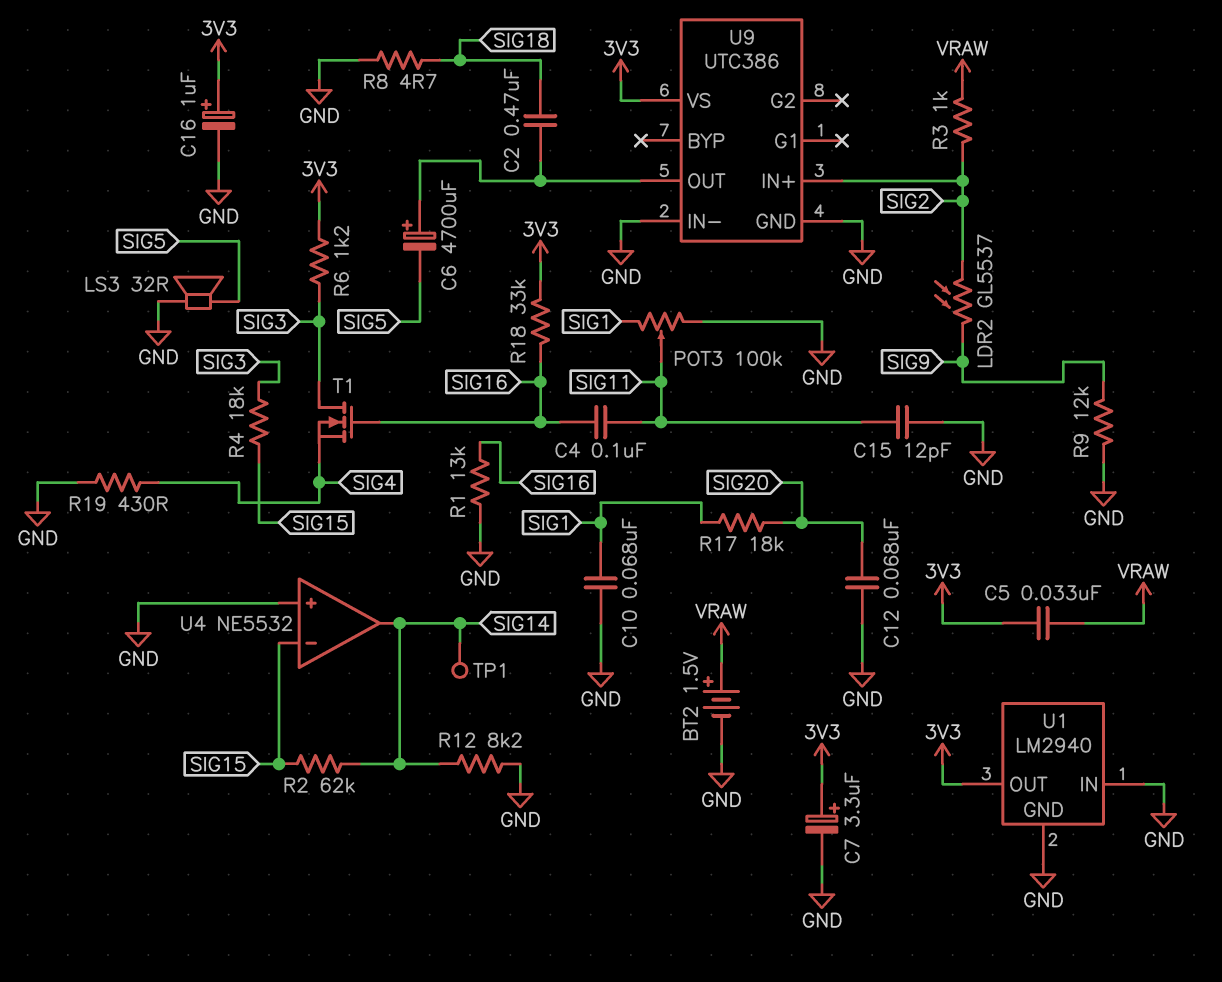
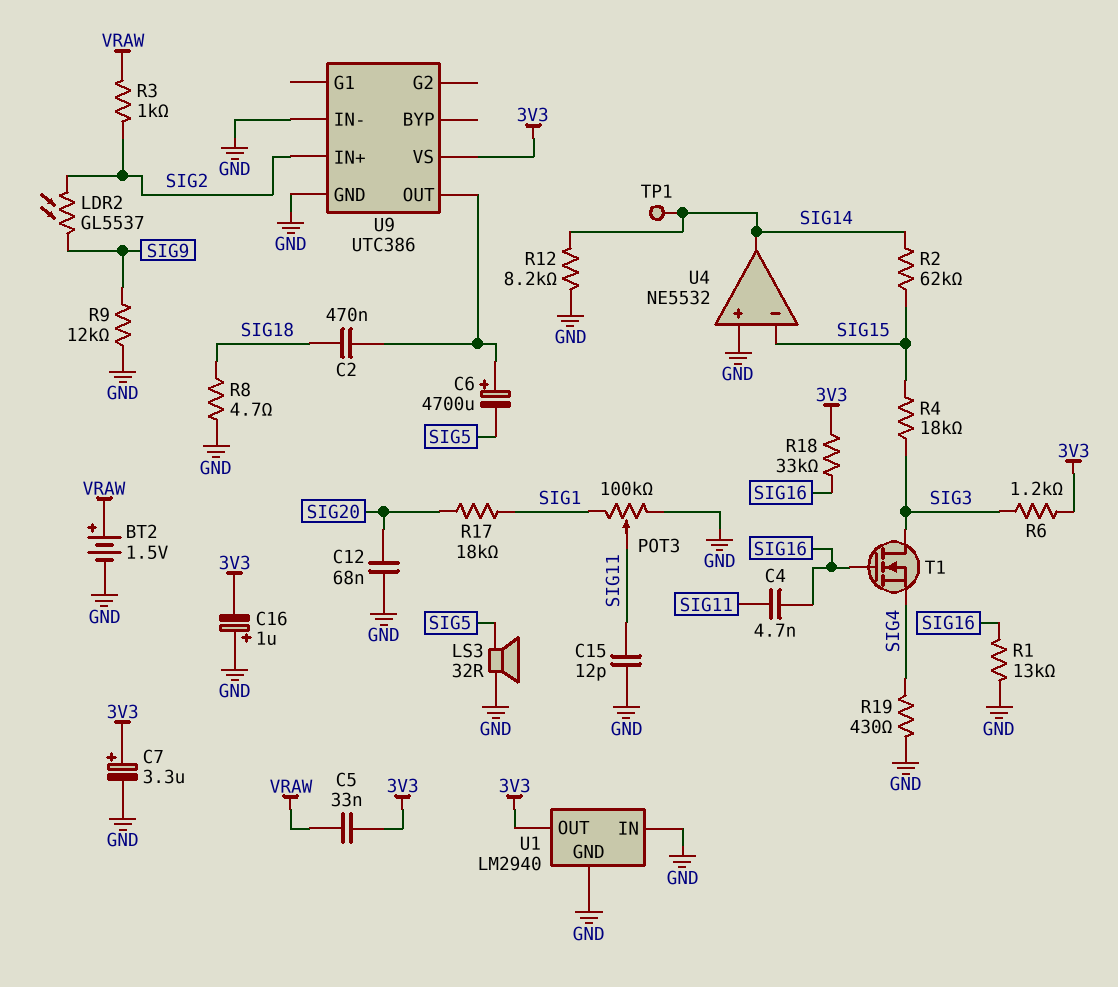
C4: 100nF (SIG11, SIG16) -> 4.7nF (SIG11, SIG16)
C10: 68nF (GND, SIG1) -> none
C16: 1uF (plus 3V3, minus GND) -> 1uF (plus GND, minus 3V3)

